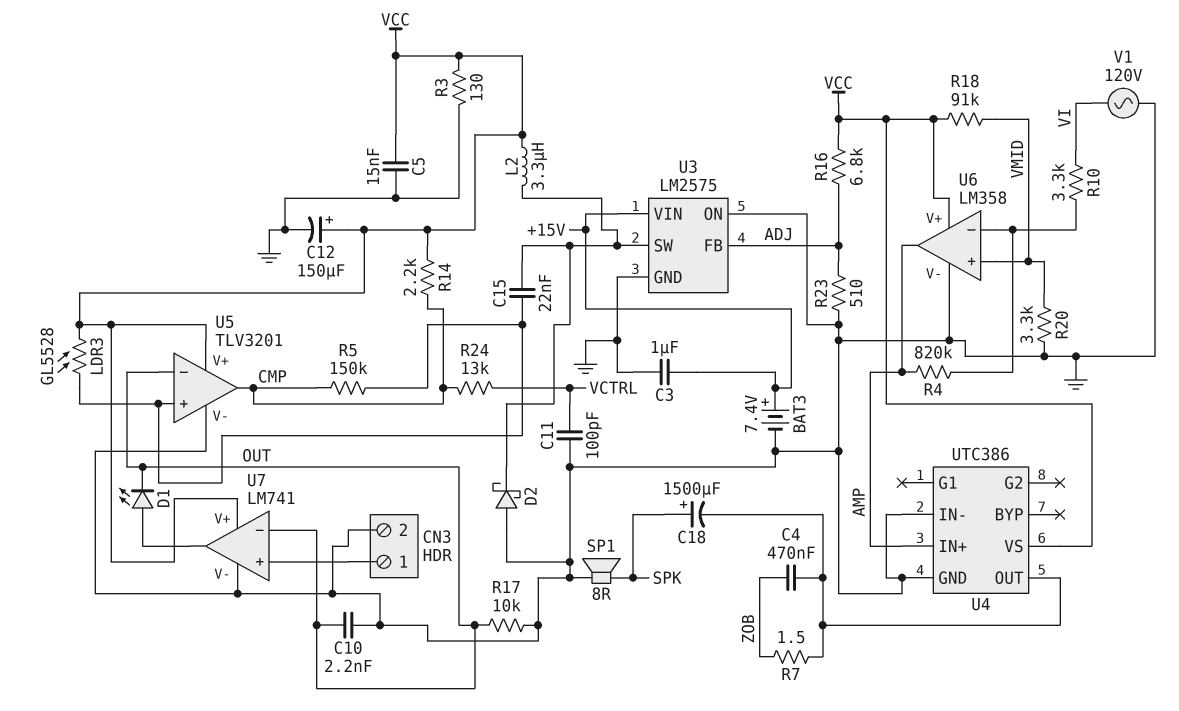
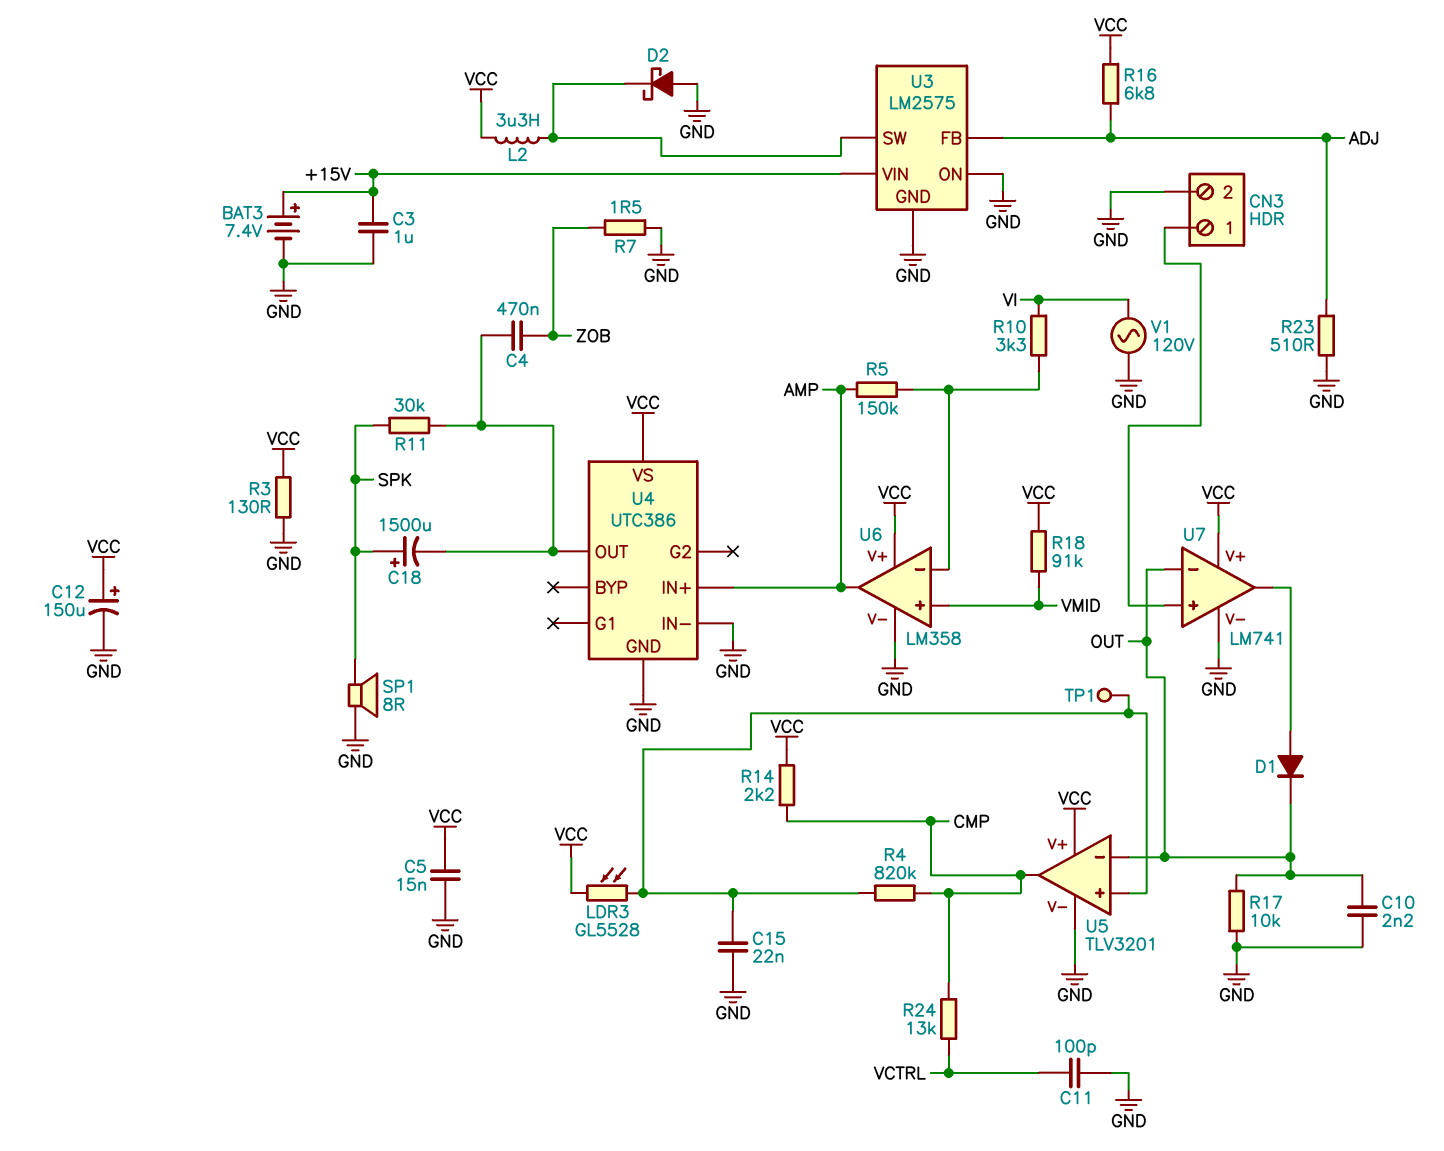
C15: 22nF (U3/SW, U5/in+) -> 22nF (GND, U5/in+)
D1: LED (A U7/out, K OUT) -> diode (A U7/out, K OUT)
R4: 820k (AMP, U6/in-) -> 820k (CMP, U5/in+)
R5: 150k (CMP, U5/in+) -> 150k (AMP, U6/in-)
R7: 1.5 (U4/OUT, ZOB) -> 1.5 (GND, ZOB)
R11: none -> 30k (SPK, U4/OUT)
R20: 3.3k (GND, VMID) -> none
TP1: none -> test point (U5/in+)

